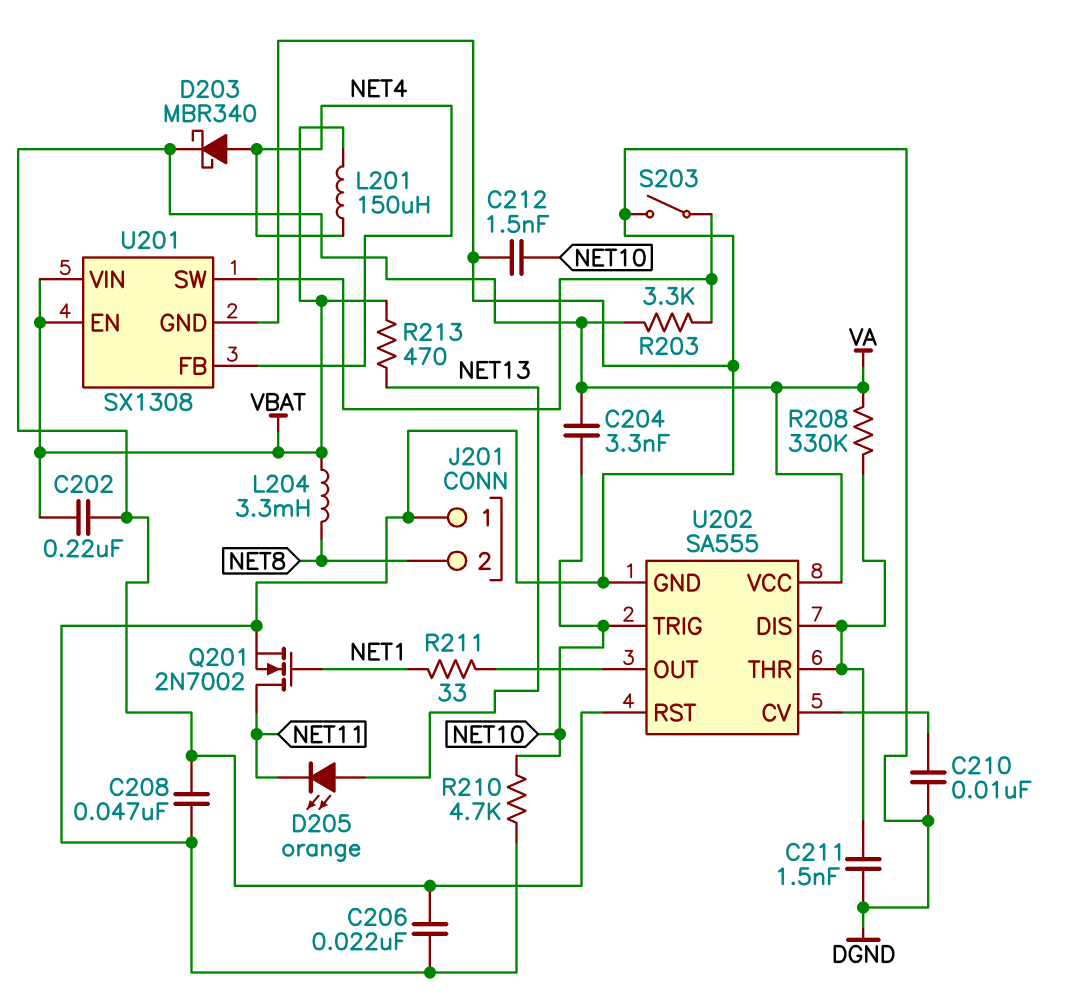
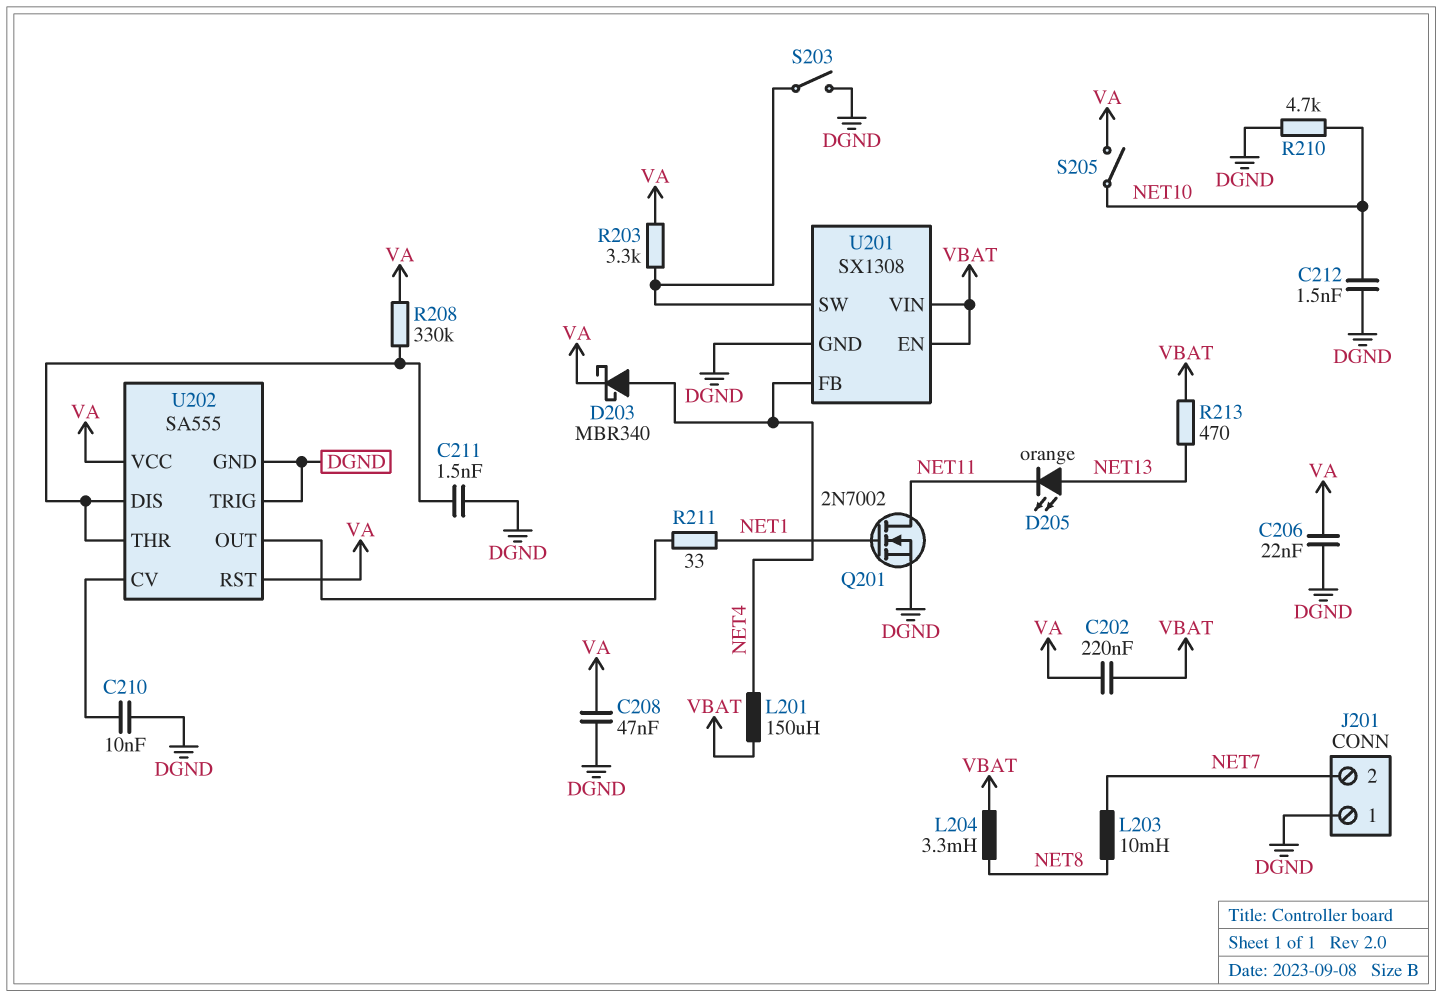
C204: 3.3nF (NET10, VA) -> none
J201 pin 2: NET8 -> NET7
L203: none -> 10mH (NET7, NET8)
S205: none -> switch (NET10, VA)
U202 pin TRIG: NET10 -> DGND

